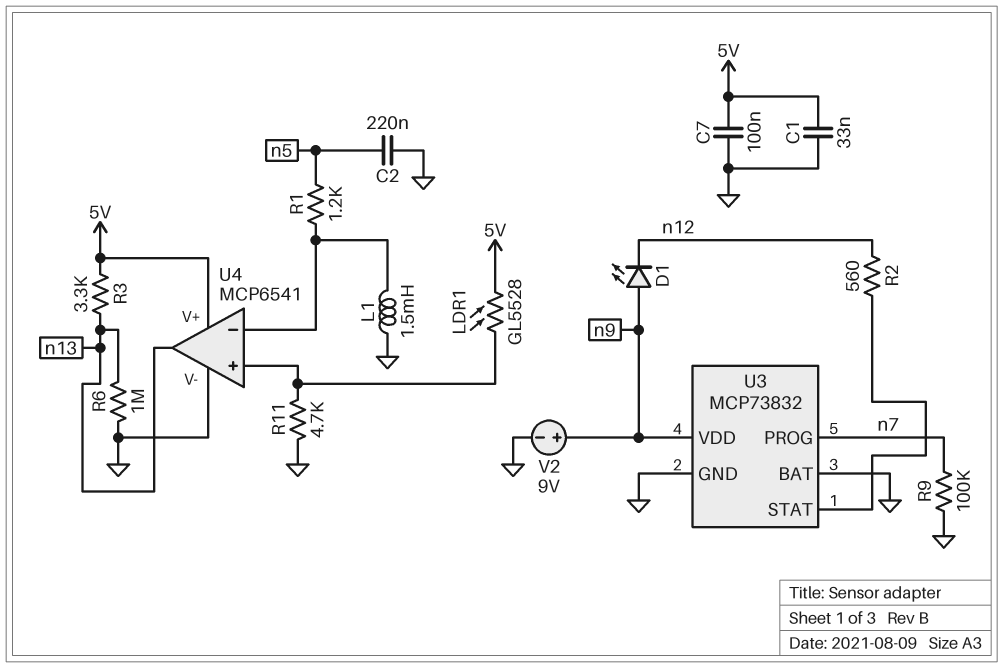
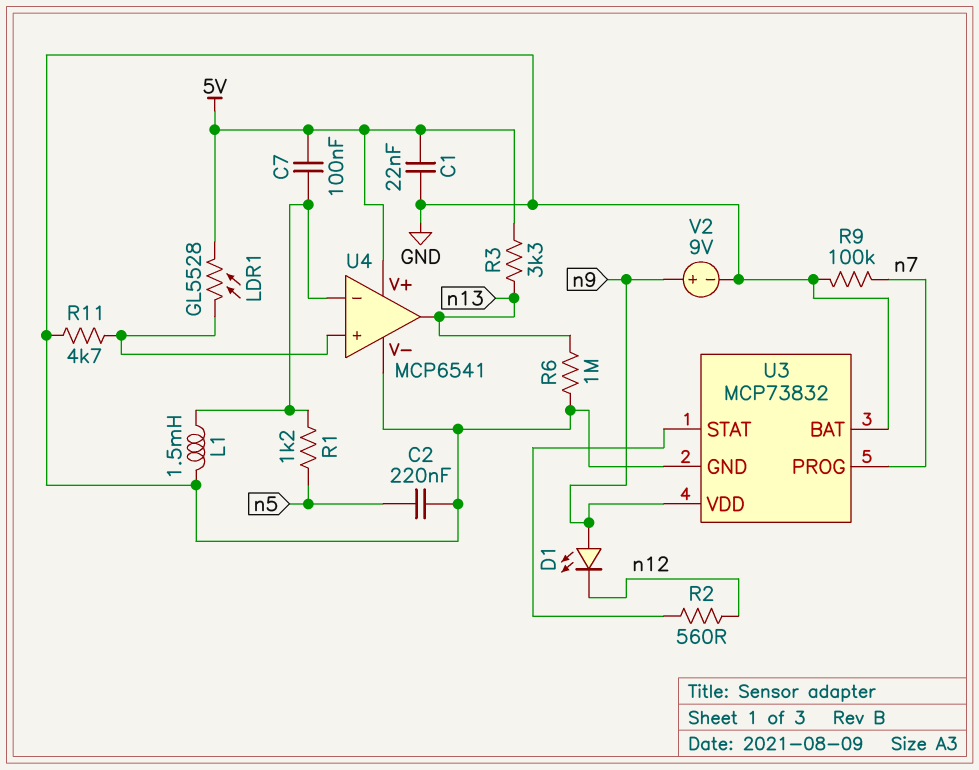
C1: 33nF (5V, GND) -> 22nF (5V, GND)
C7: 100nF (5V, GND) -> 100nF (5V, U4/in-)

